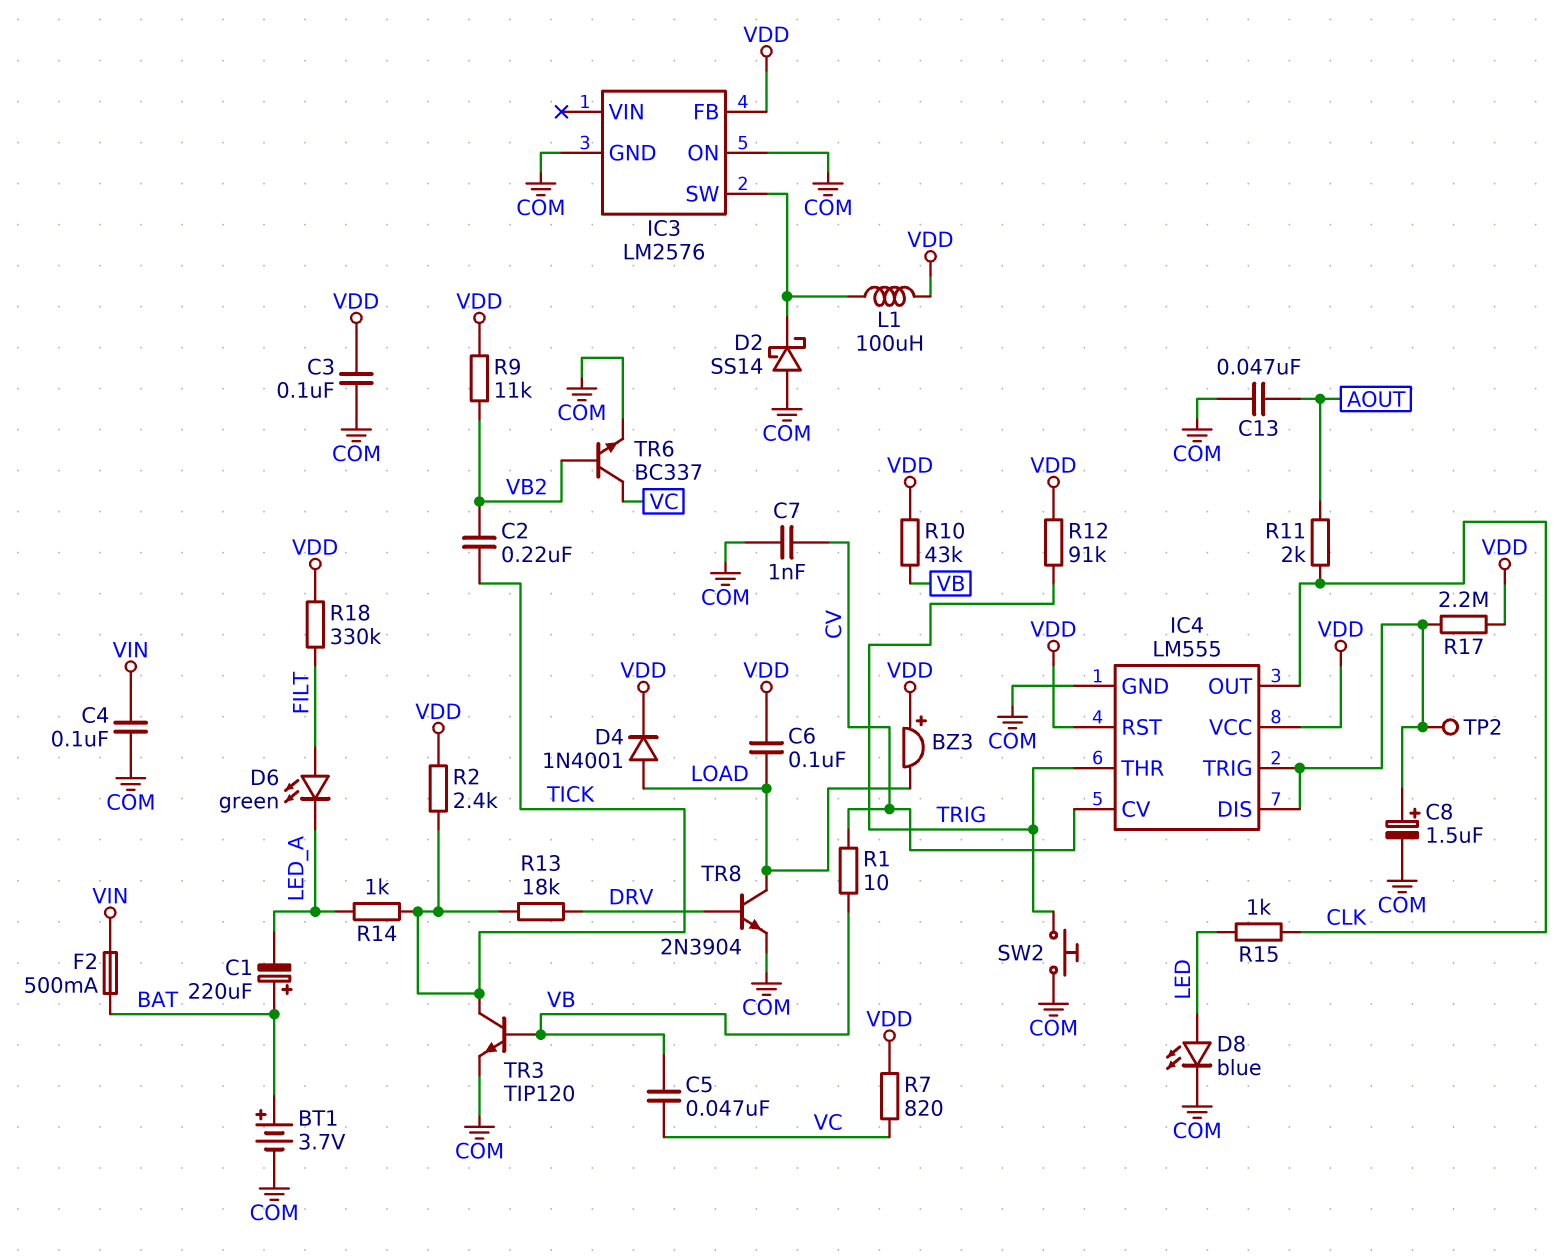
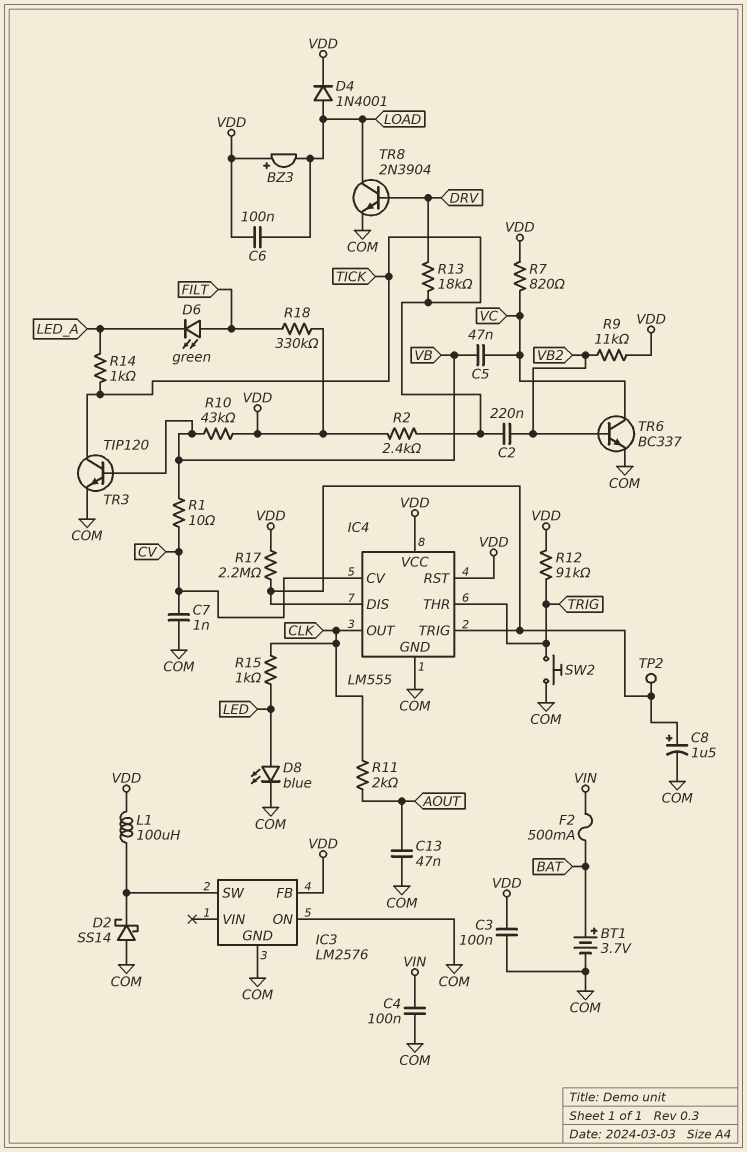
C1: 220uF (plus BAT, minus LED_A) -> none

